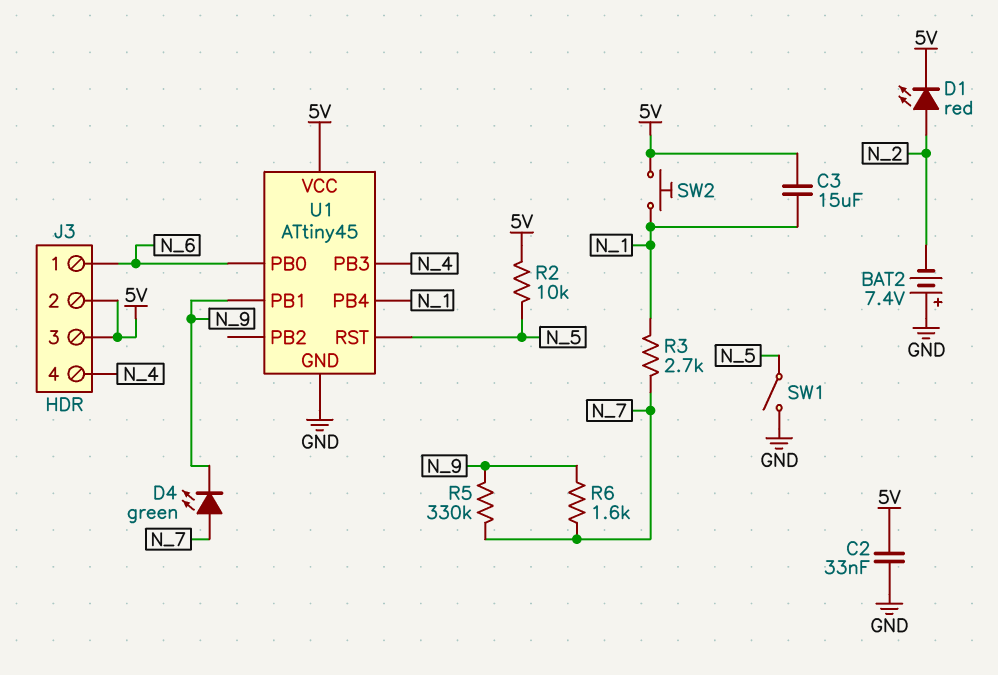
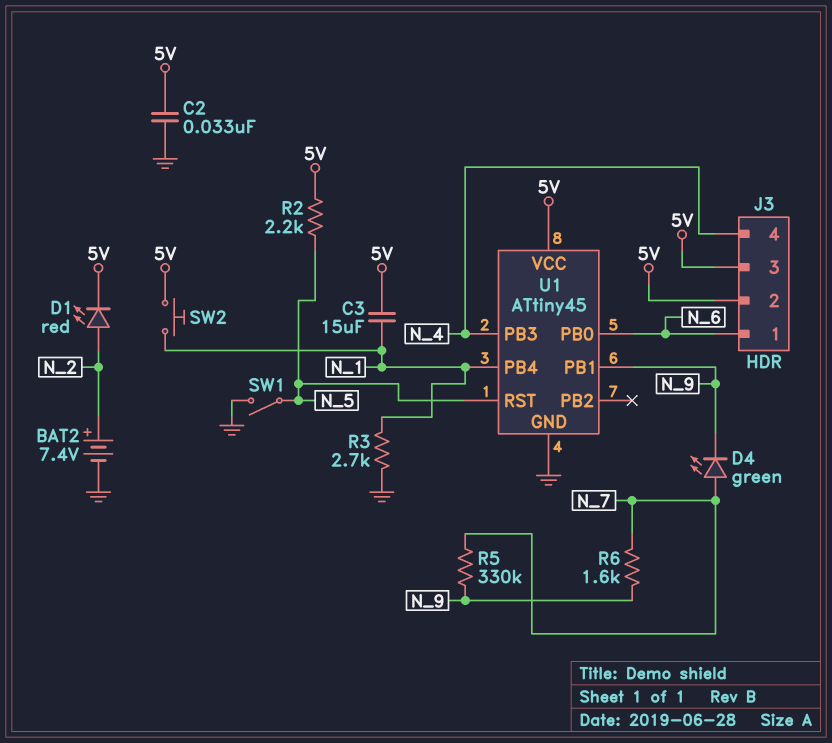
BAT2: 7.4V (plus GND, minus N_2) -> 7.4V (plus N_2, minus GND)
R2: 10k (5V, N_5) -> 2.2k (5V, N_5)
R3: 2.7k (N_1, N_7) -> 2.7k (GND, N_1)

